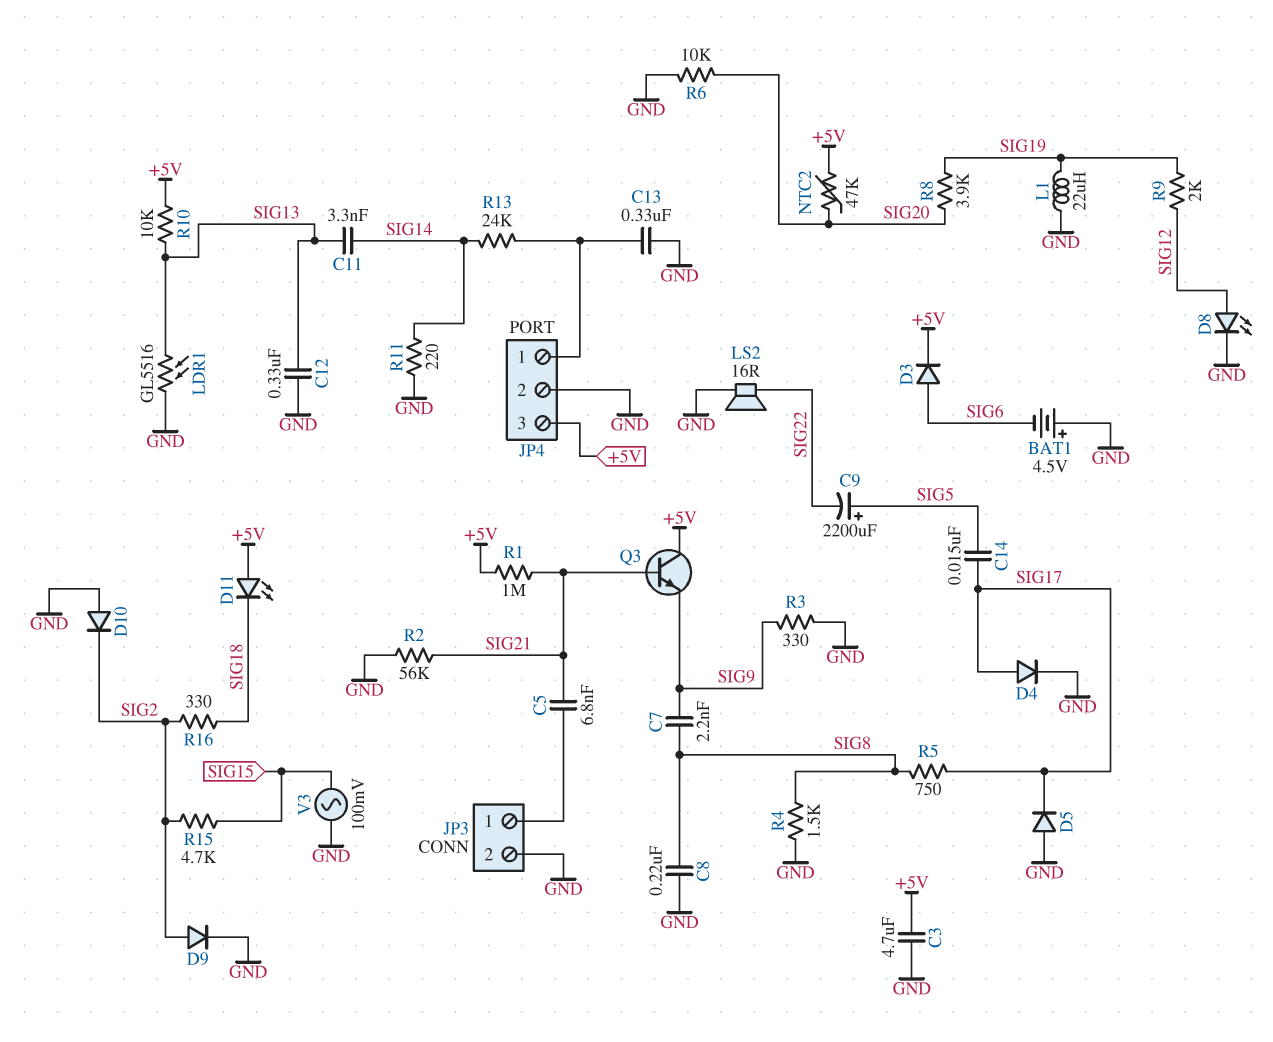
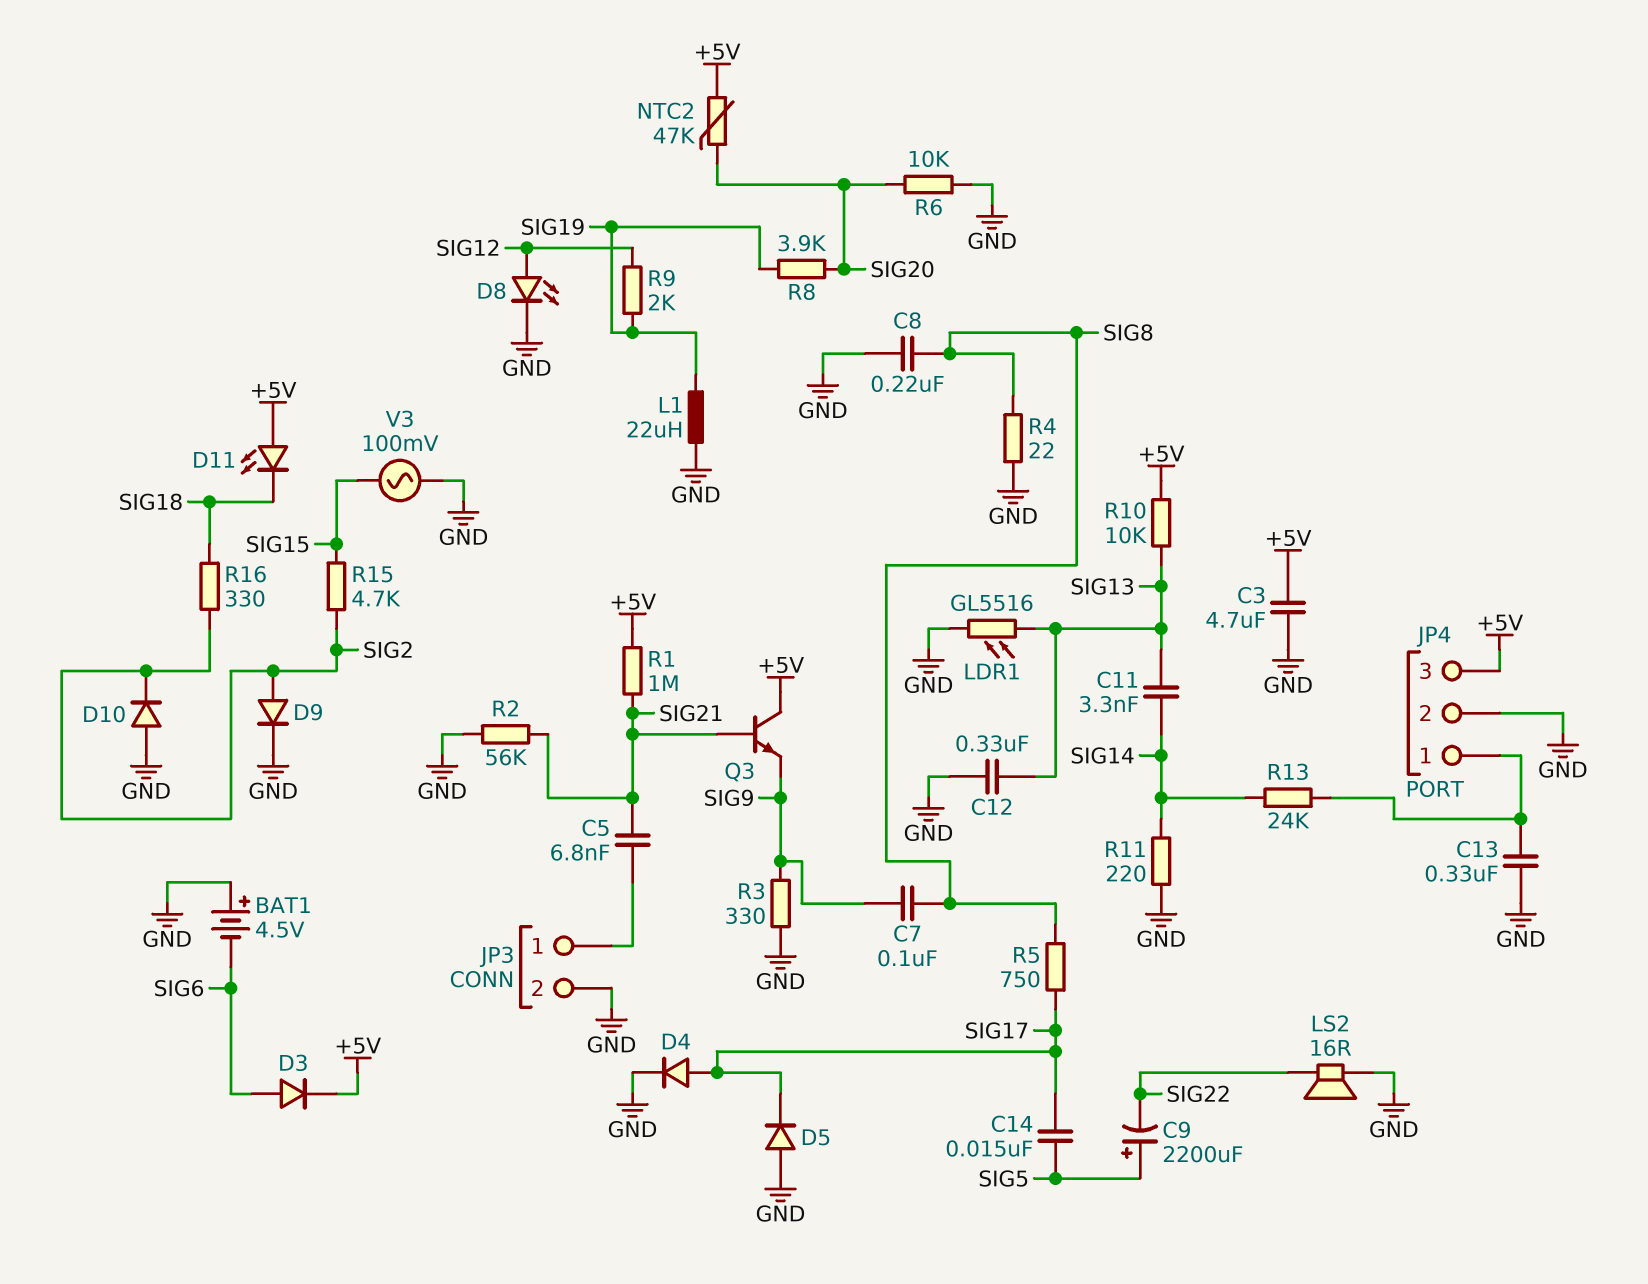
C7: 2.2nF (SIG8, SIG9) -> 100nF (SIG8, SIG9)
R4: 1.5k (GND, SIG8) -> 22 (GND, SIG8)

